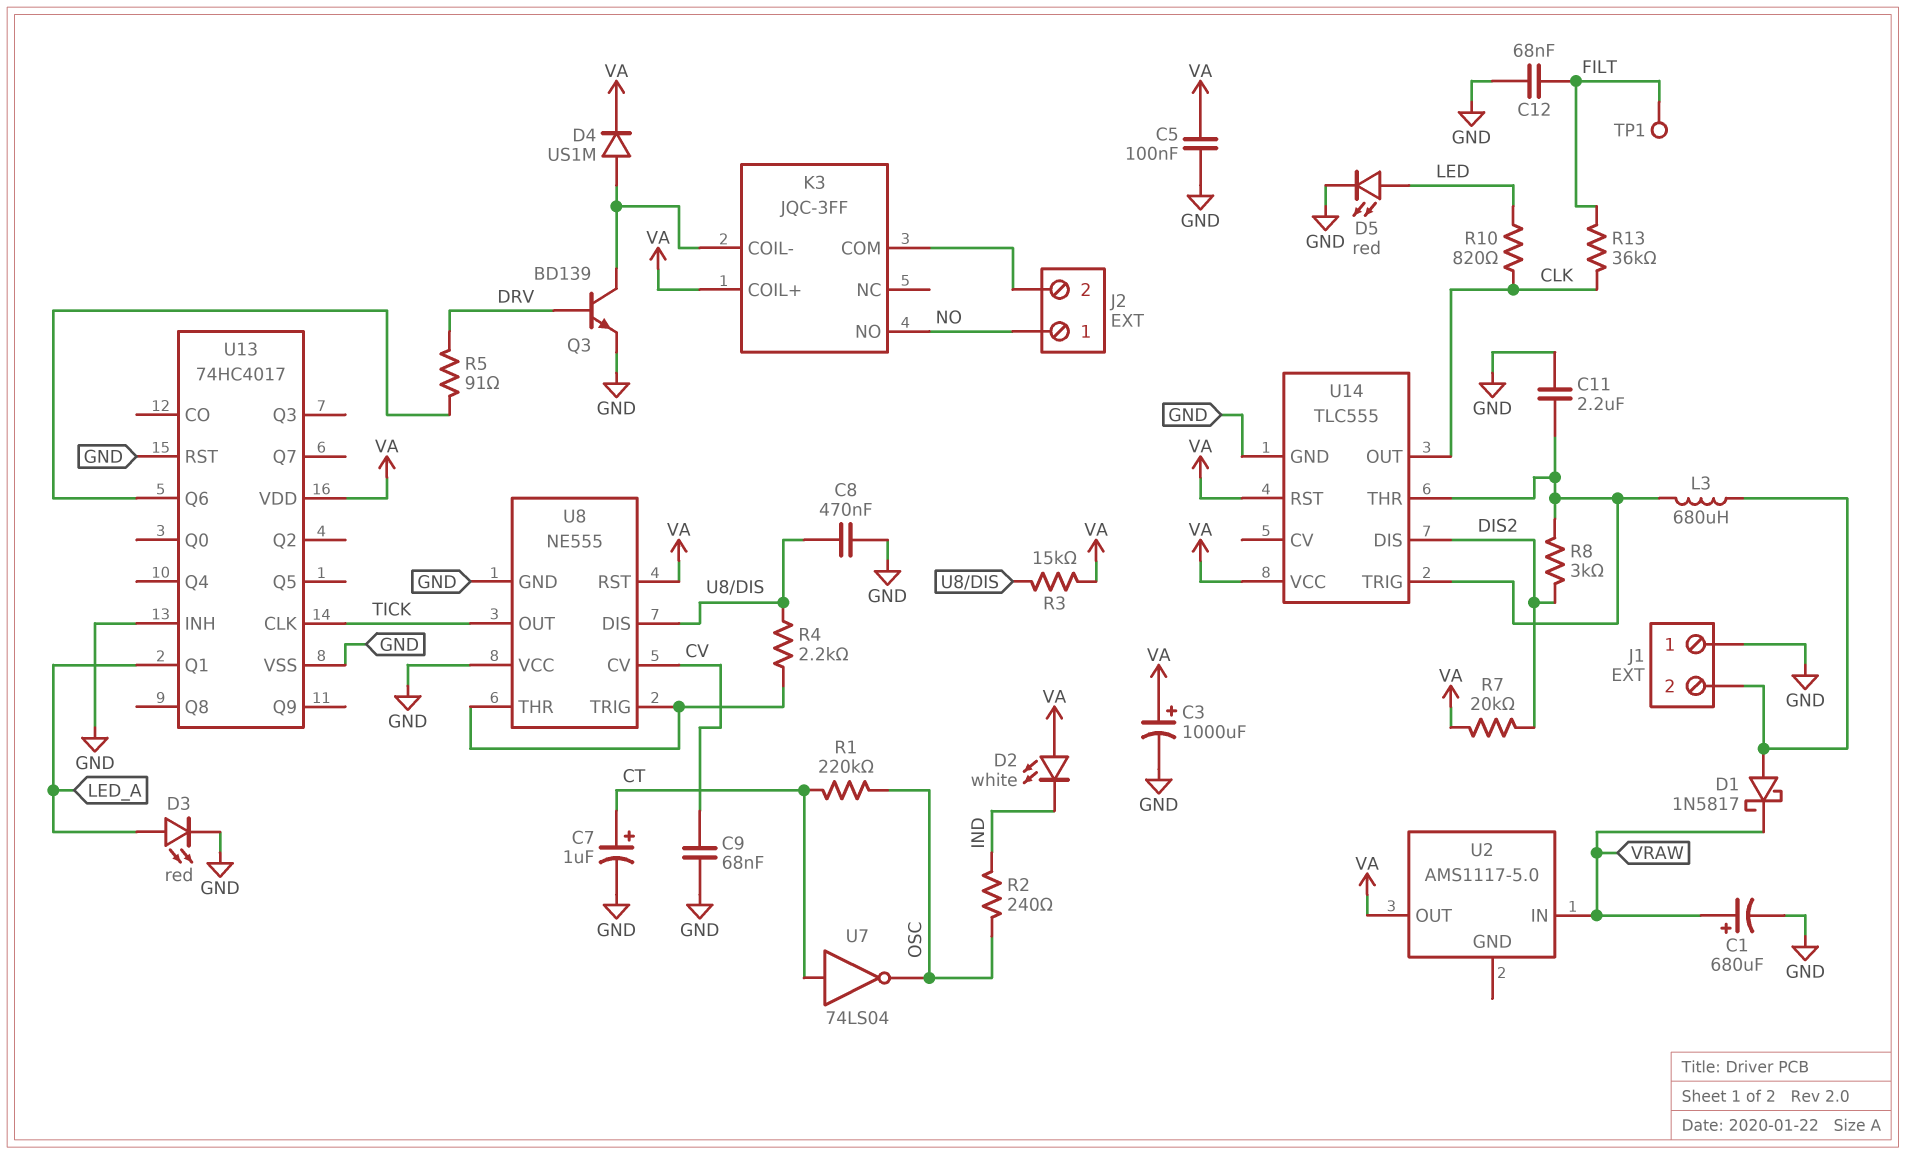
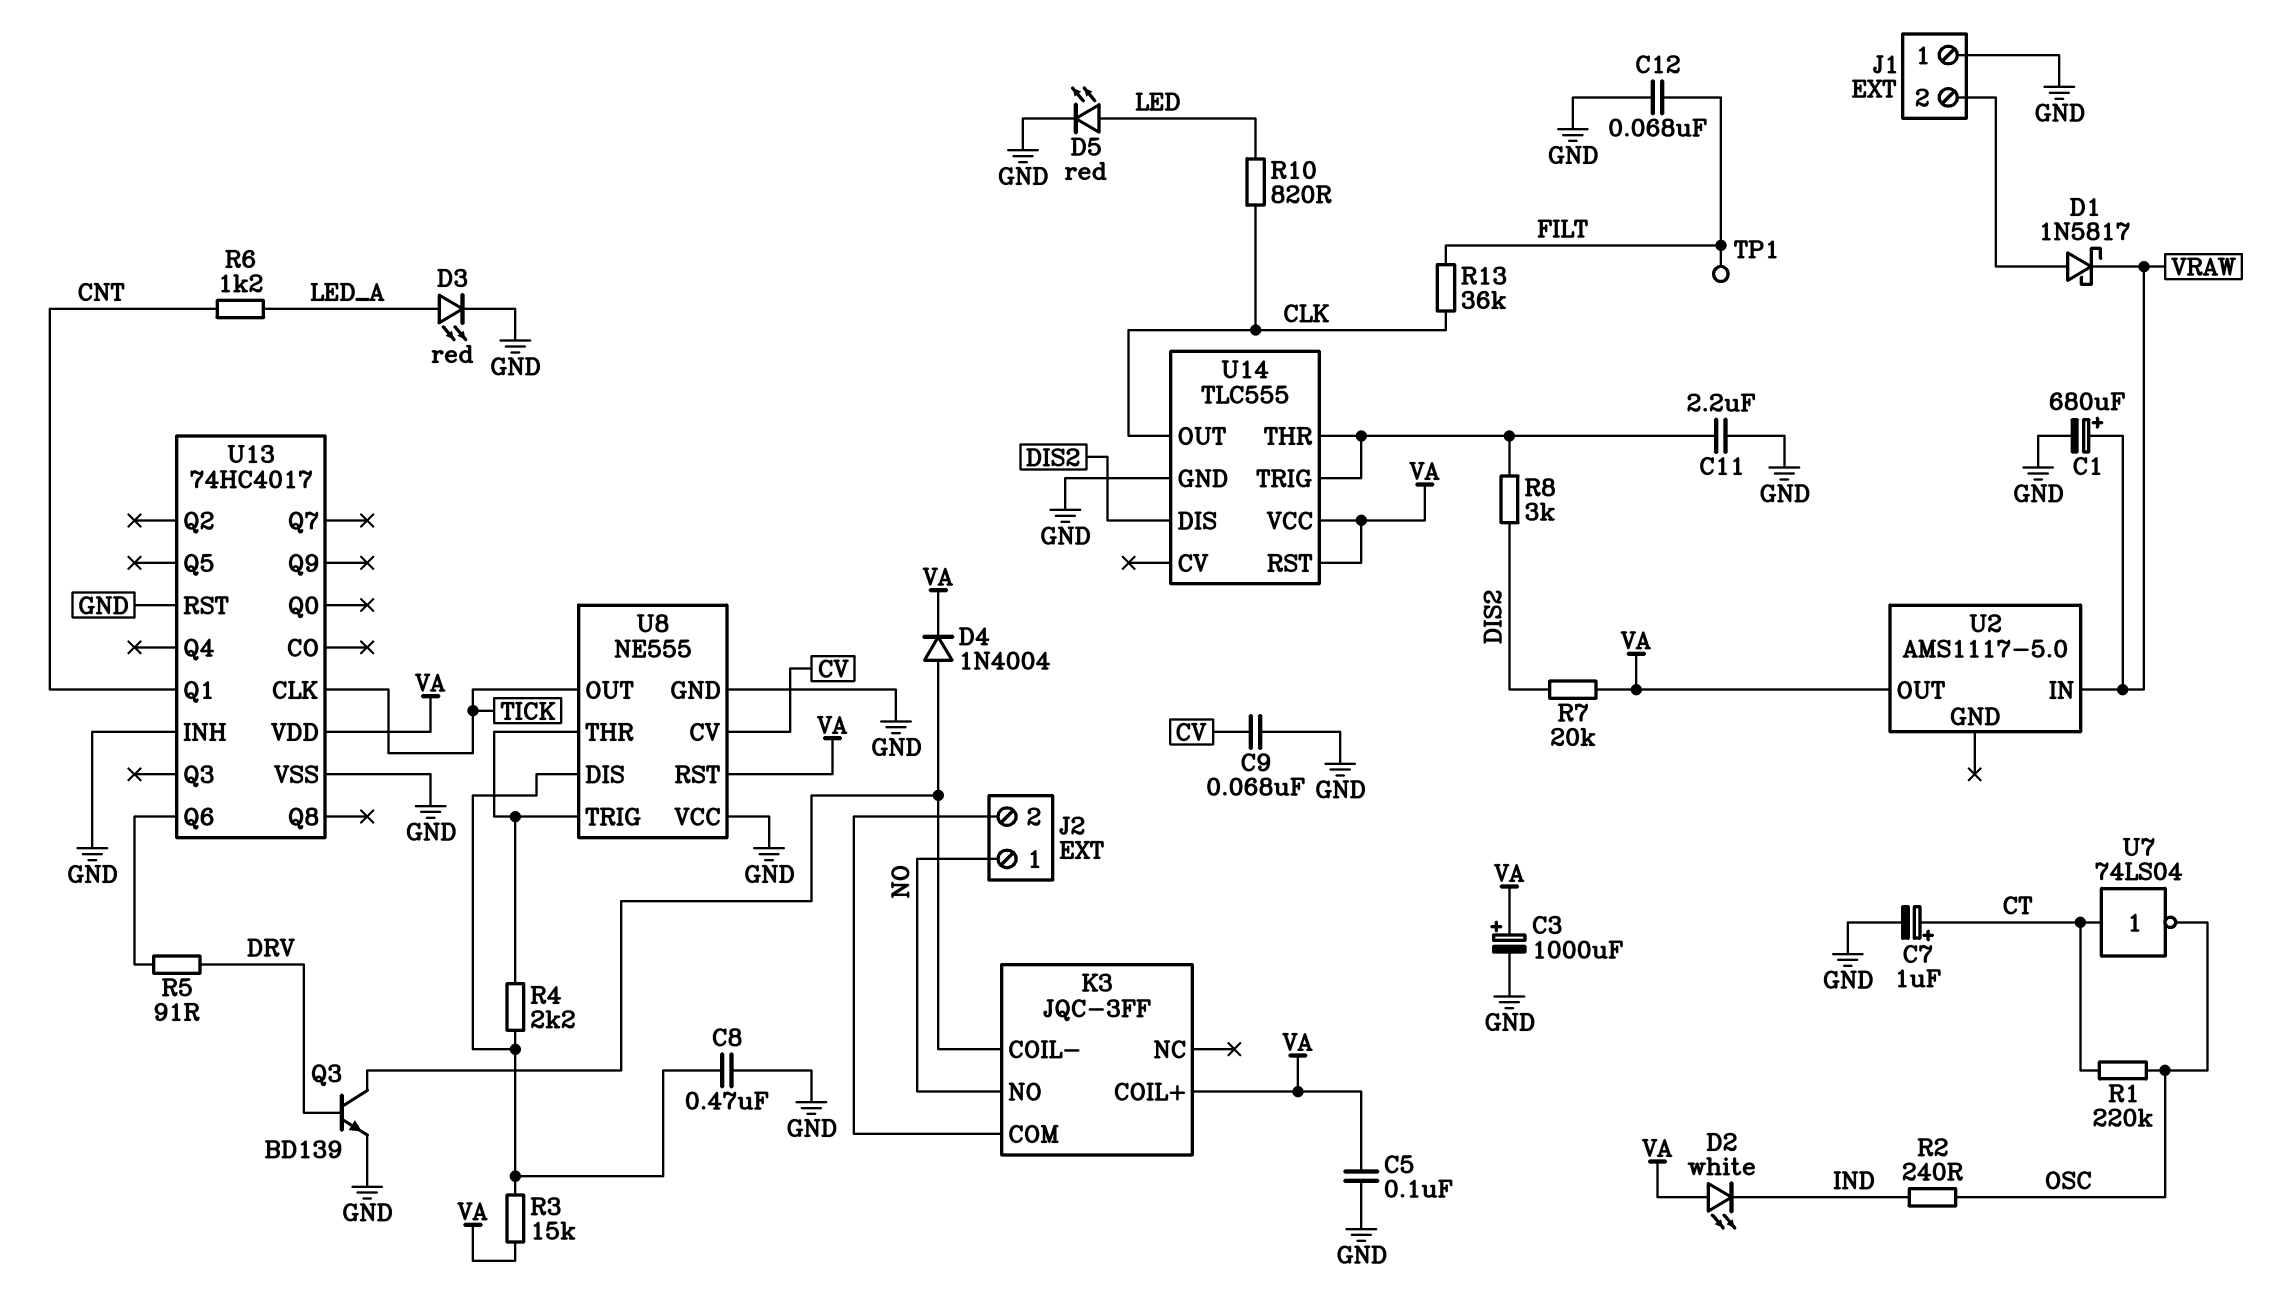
D4: diode US1M (A K3/COIL-, K VA) -> diode 1N4004 (A K3/COIL-, K VA)
L3: 680uH (J1/2, U14/THR) -> none
R6: none -> 1.2k (CNT, LED_A)
U13 pin Q1: LED_A -> CNT

